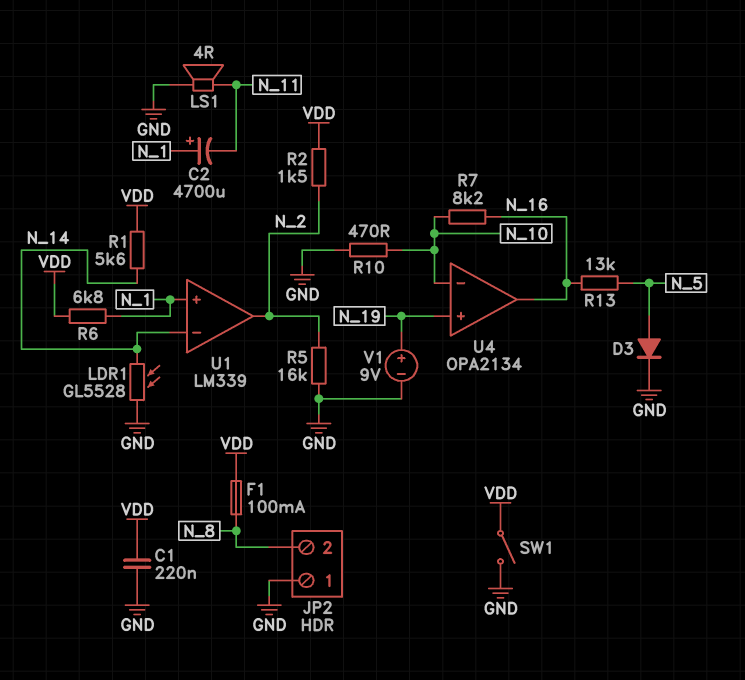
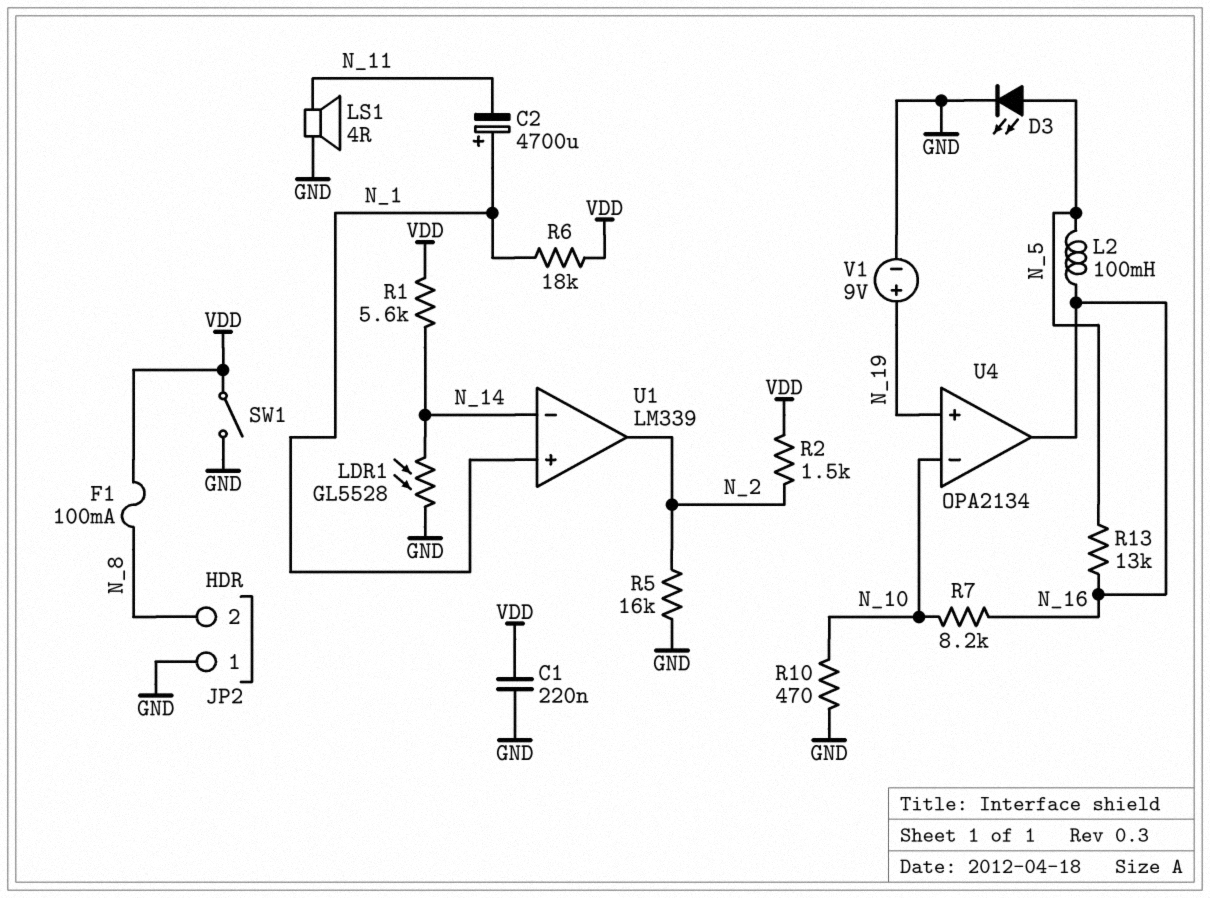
D3: diode (A N_5, K GND) -> LED (A N_5, K GND)
L2: none -> 100mH (N_5, N_16)
R6: 6.8k (N_1, VDD) -> 18k (N_1, VDD)

